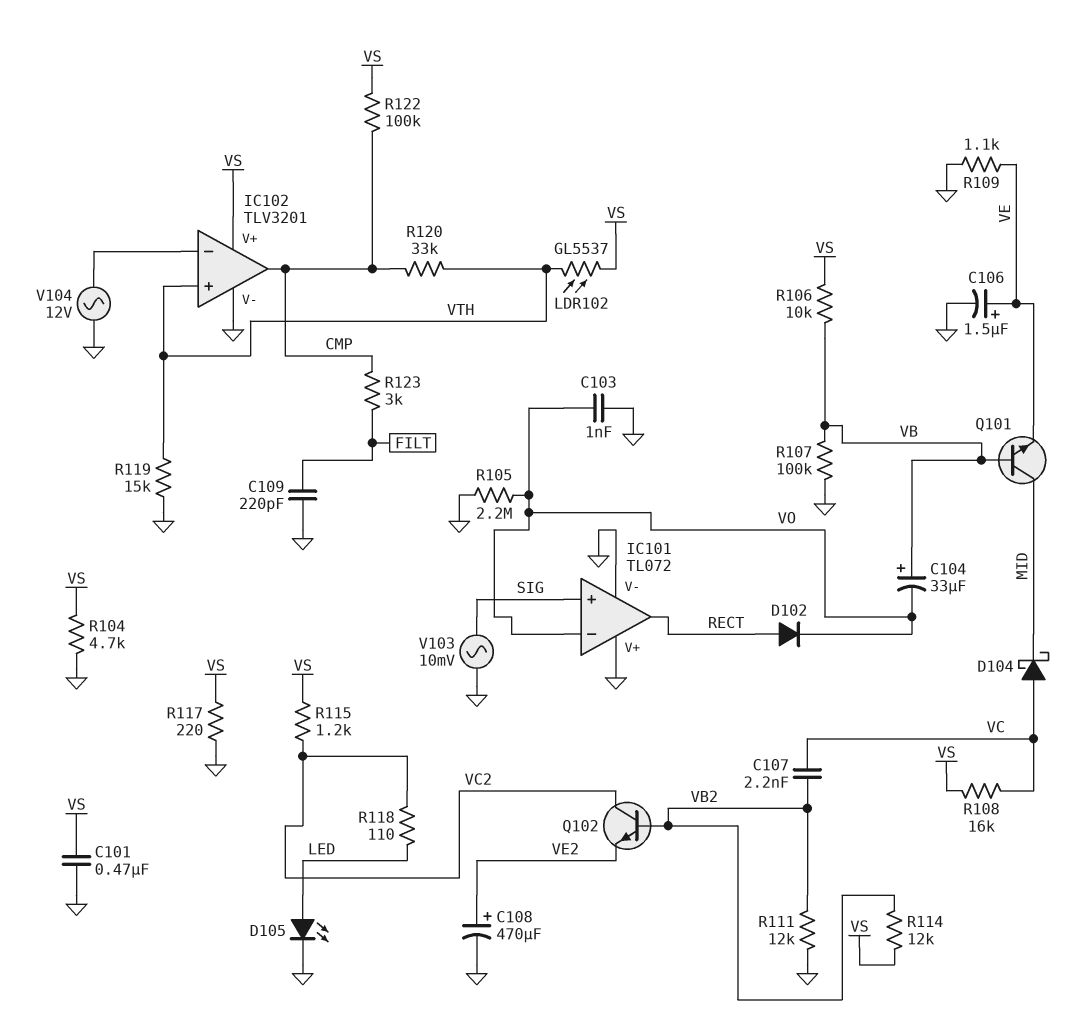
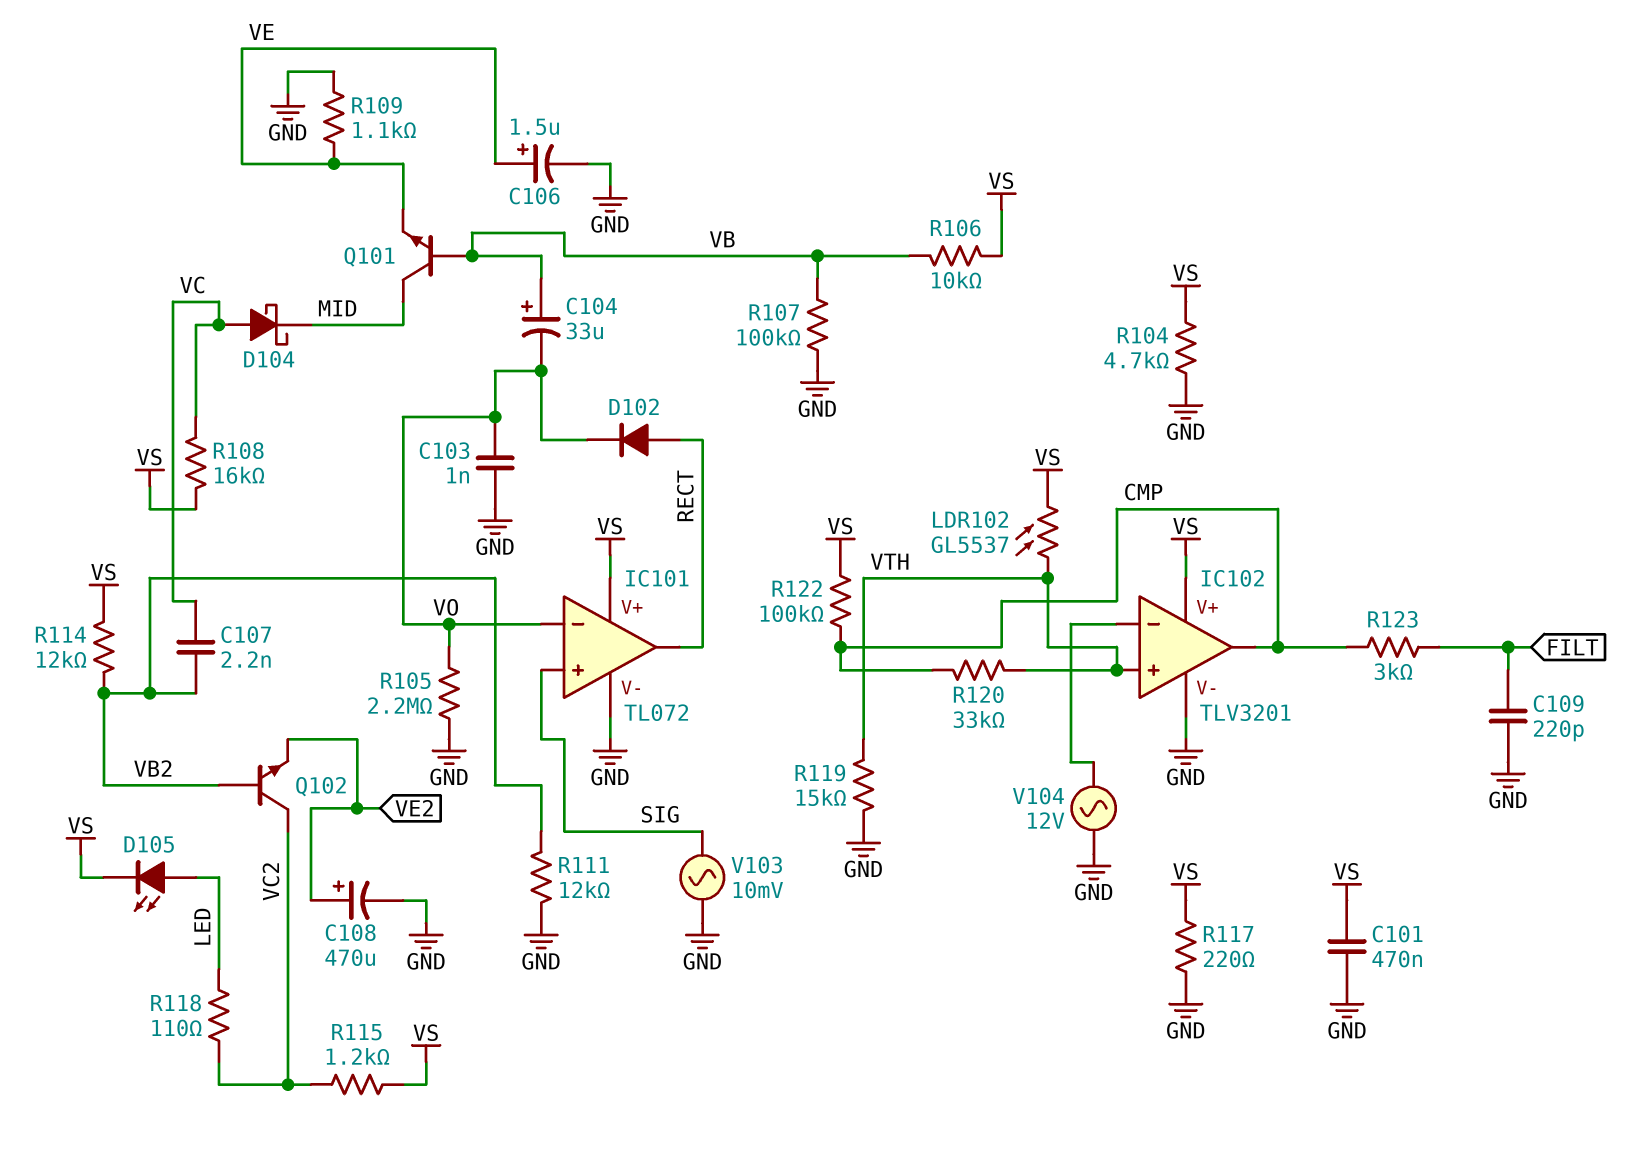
D105: LED (A LED, K GND) -> LED (A LED, K VS)
IC101 pin V+: GND -> VS

